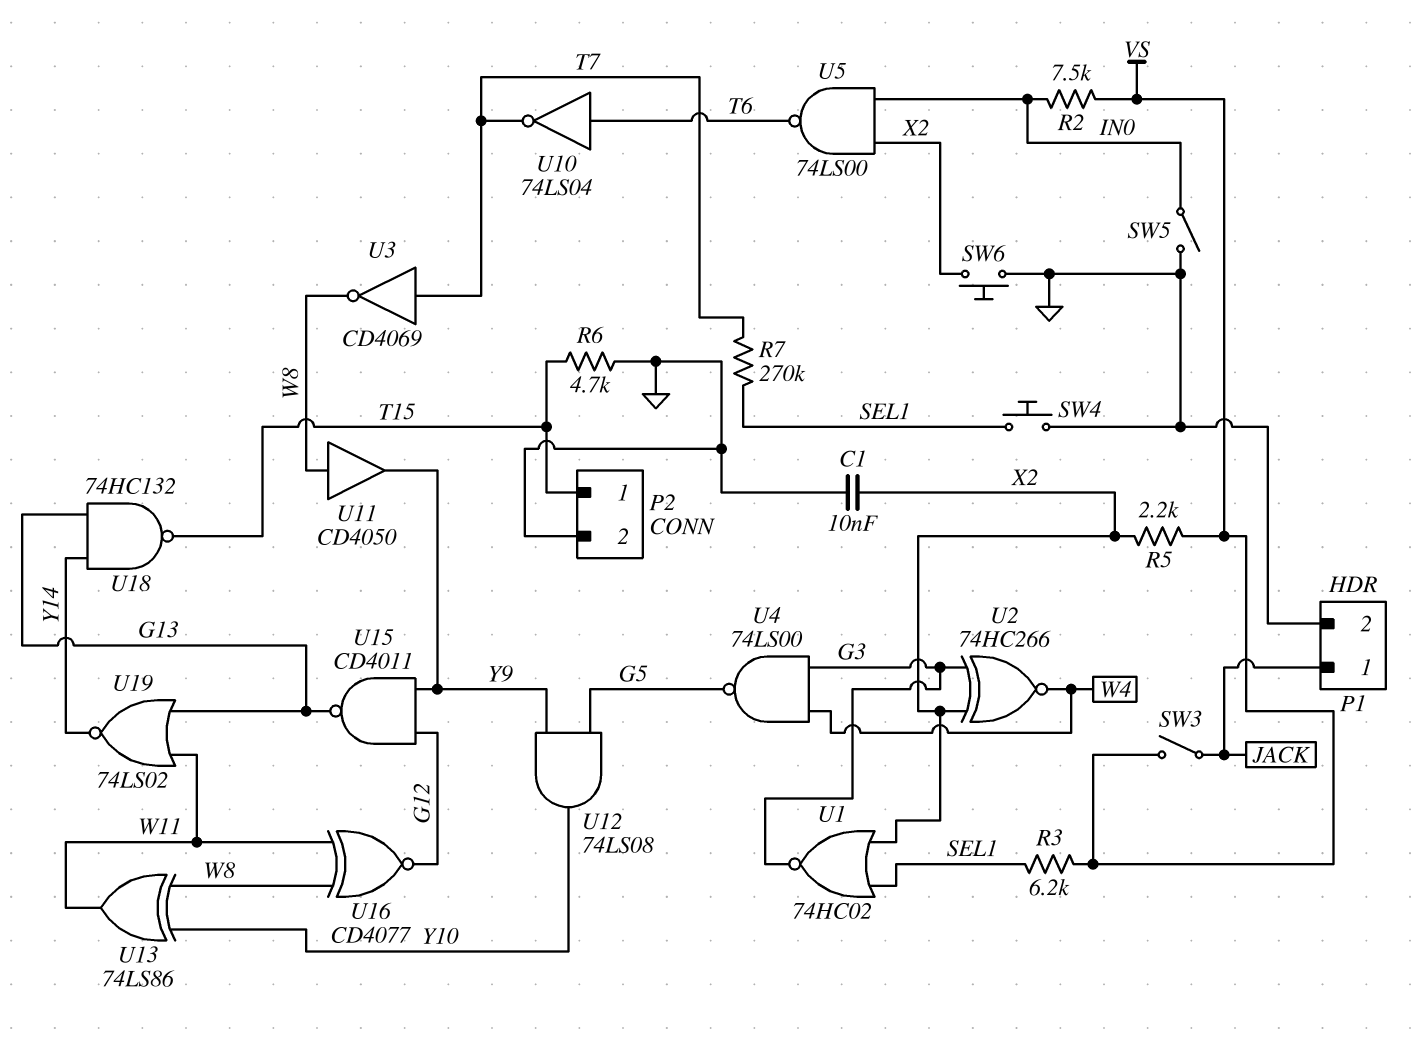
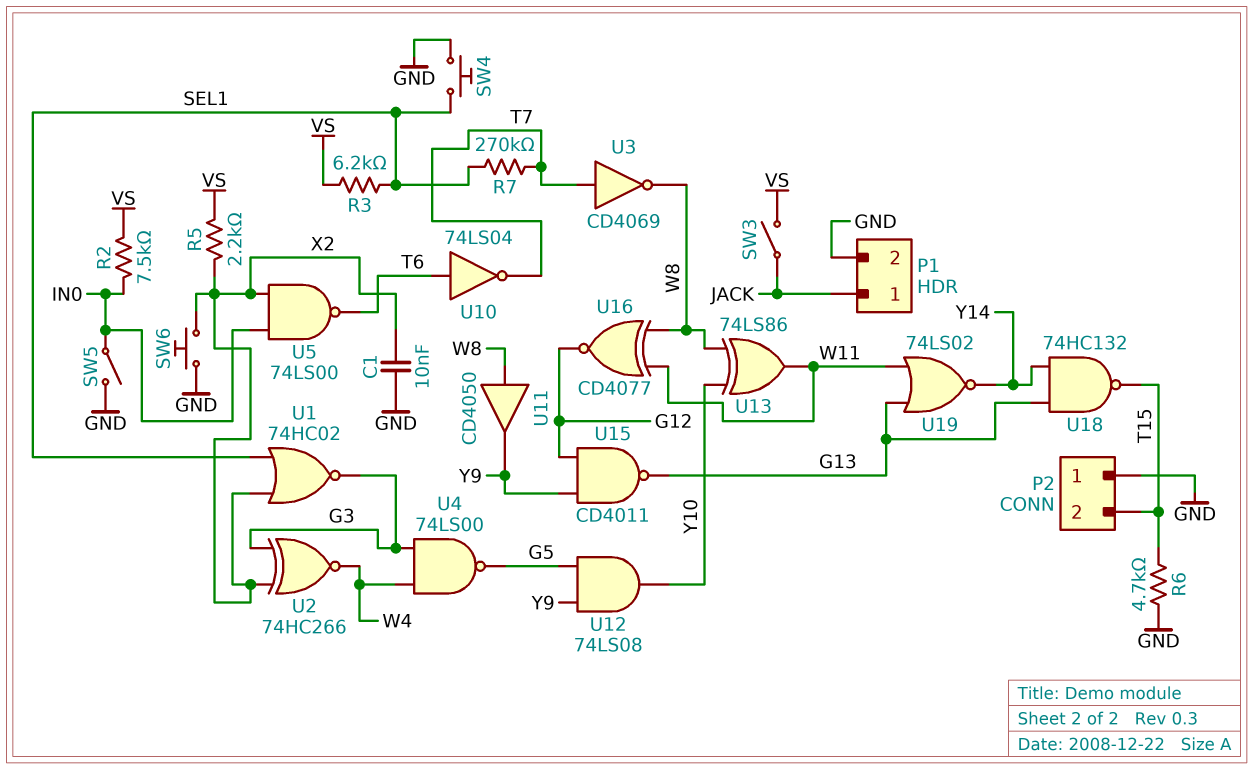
P2 pin 1: T15 -> GND
P2 pin 2: GND -> T15

